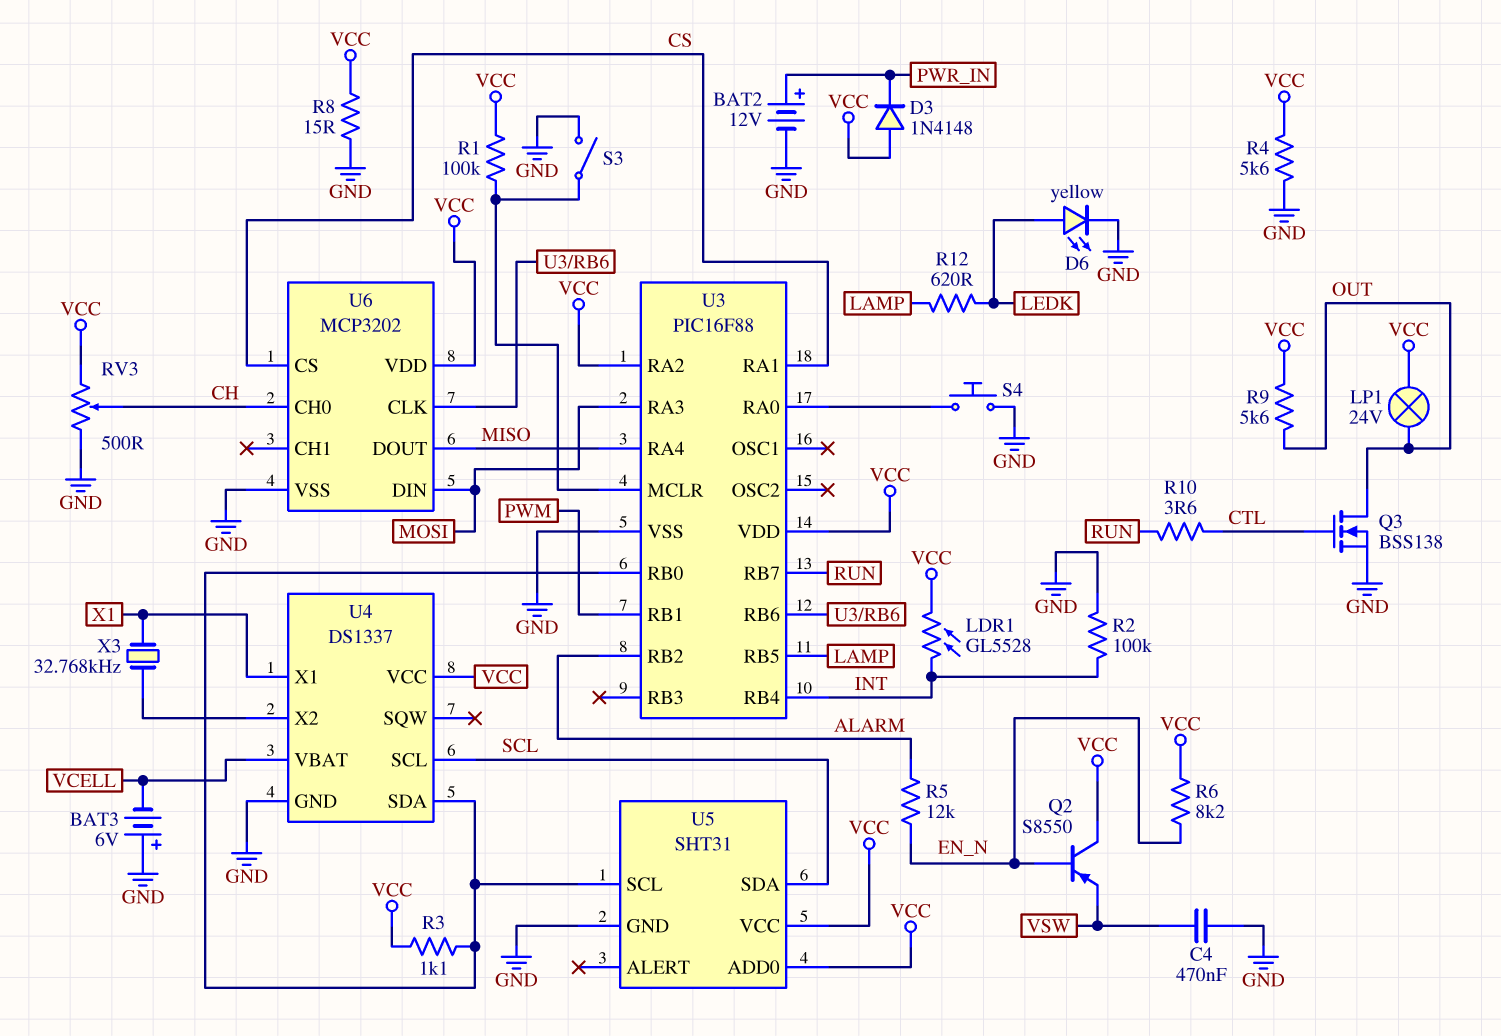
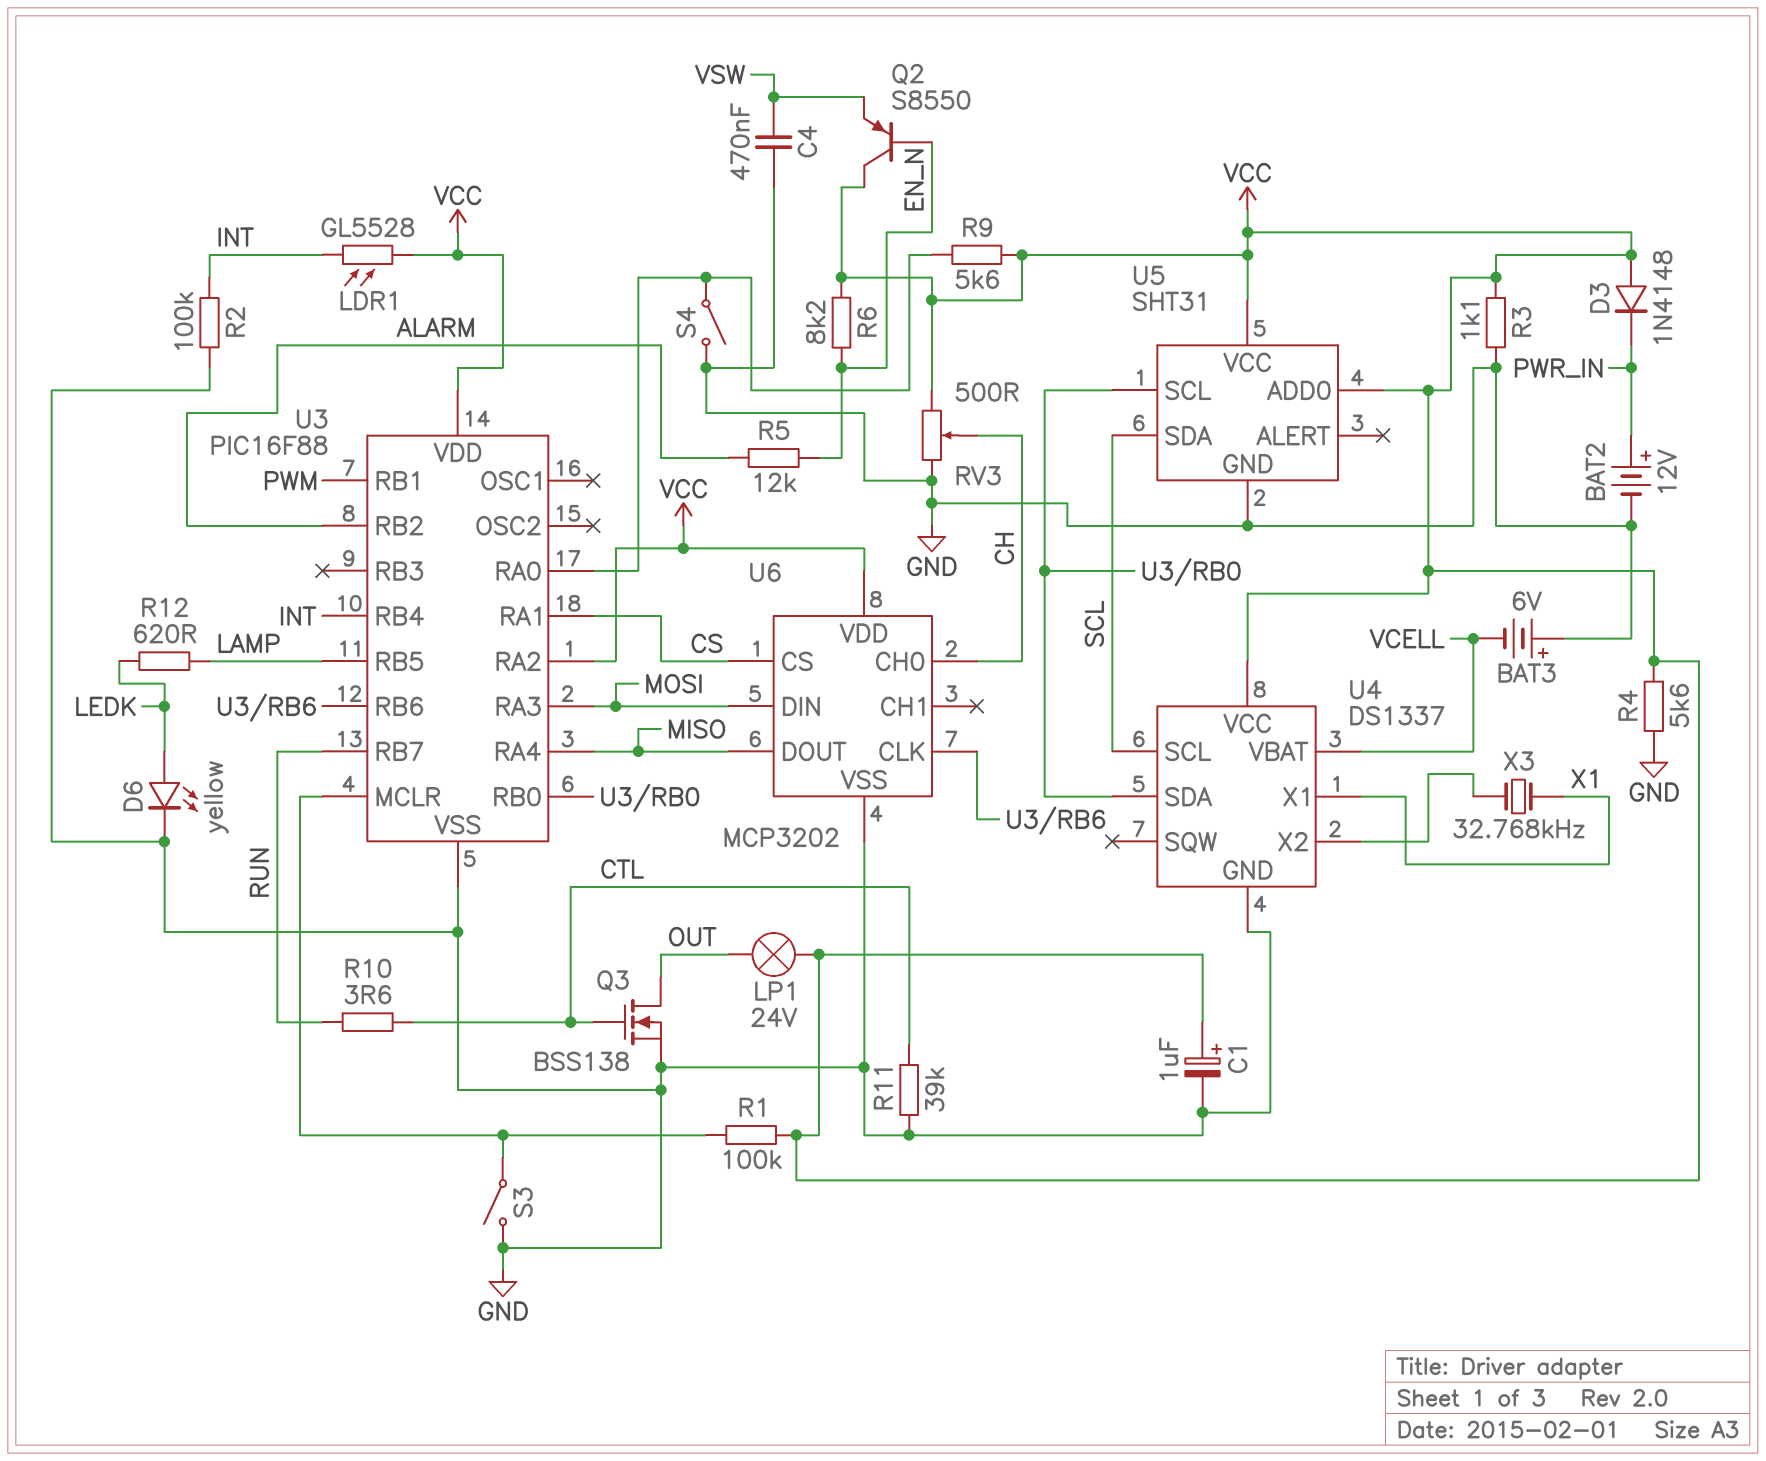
C1: none -> 1uF (plus VCC, minus GND)
R3: 1.1k (U3/RB0, VCC) -> 1.1k (GND, VCC)
R8: 15 (GND, VCC) -> none
R9: 5.6k (OUT, VCC) -> 5.6k (U3/RA0, VCC)
R11: none -> 39k (CTL, GND)
S4: button (GND, U3/RA0) -> switch (GND, U3/RA0)

